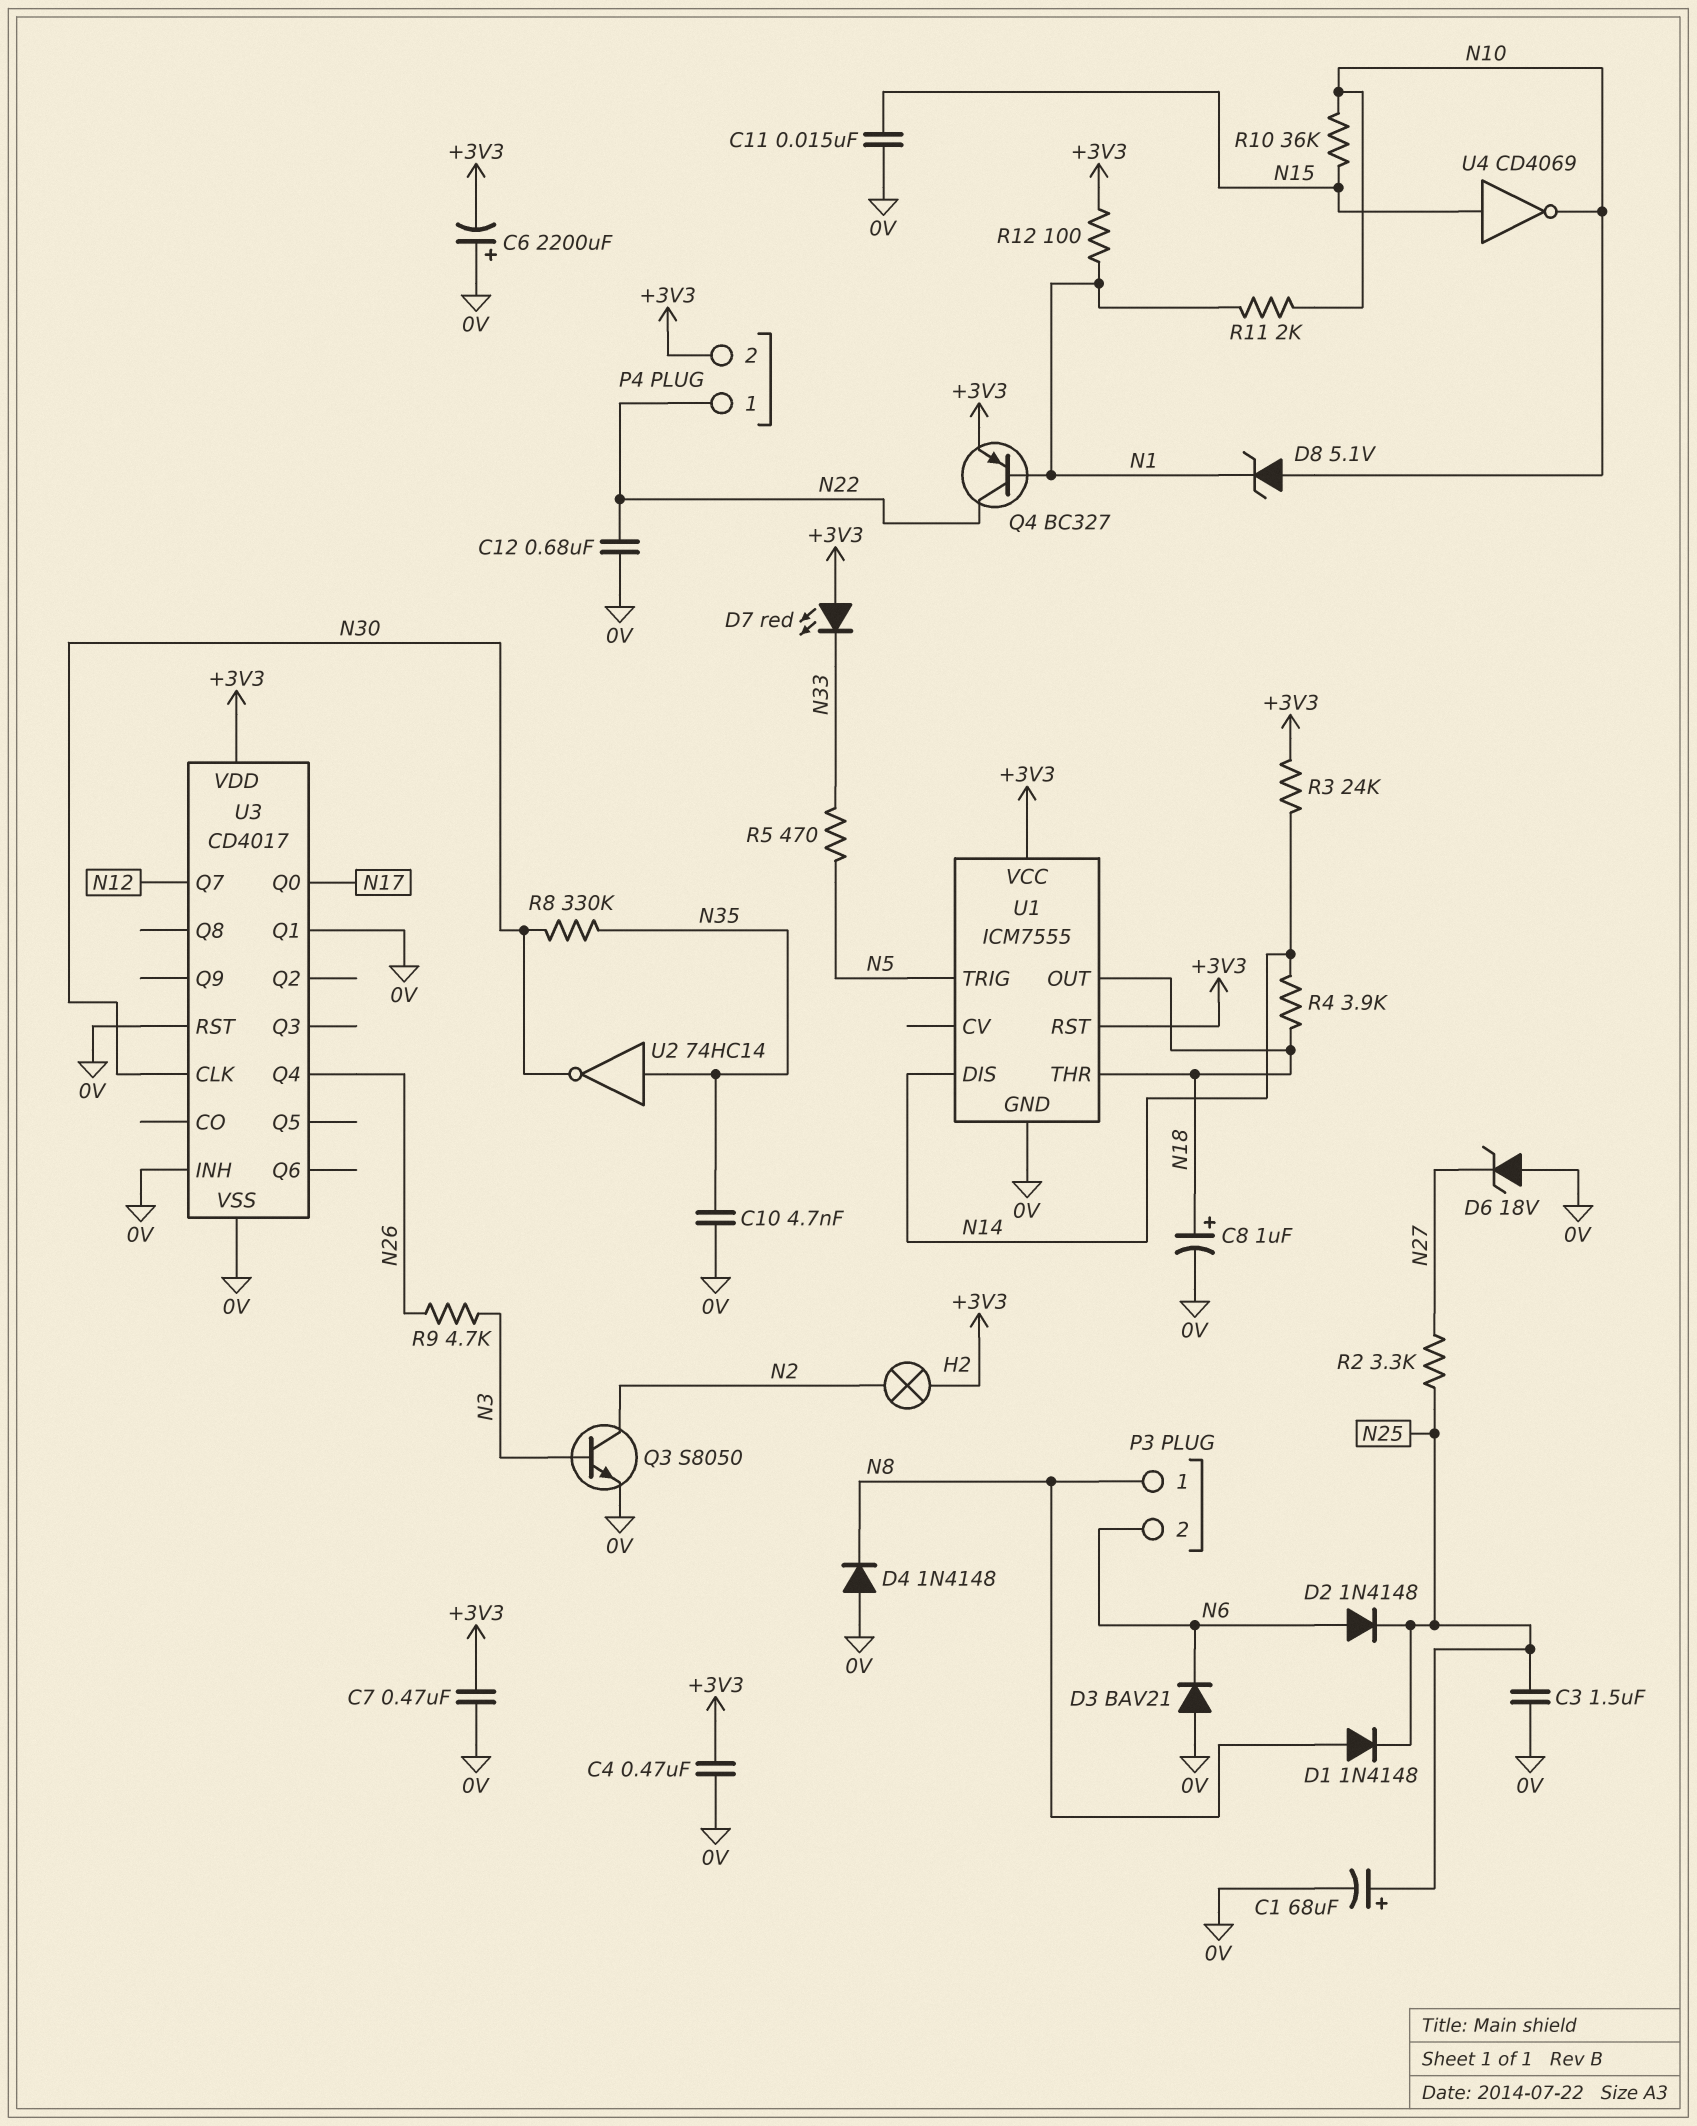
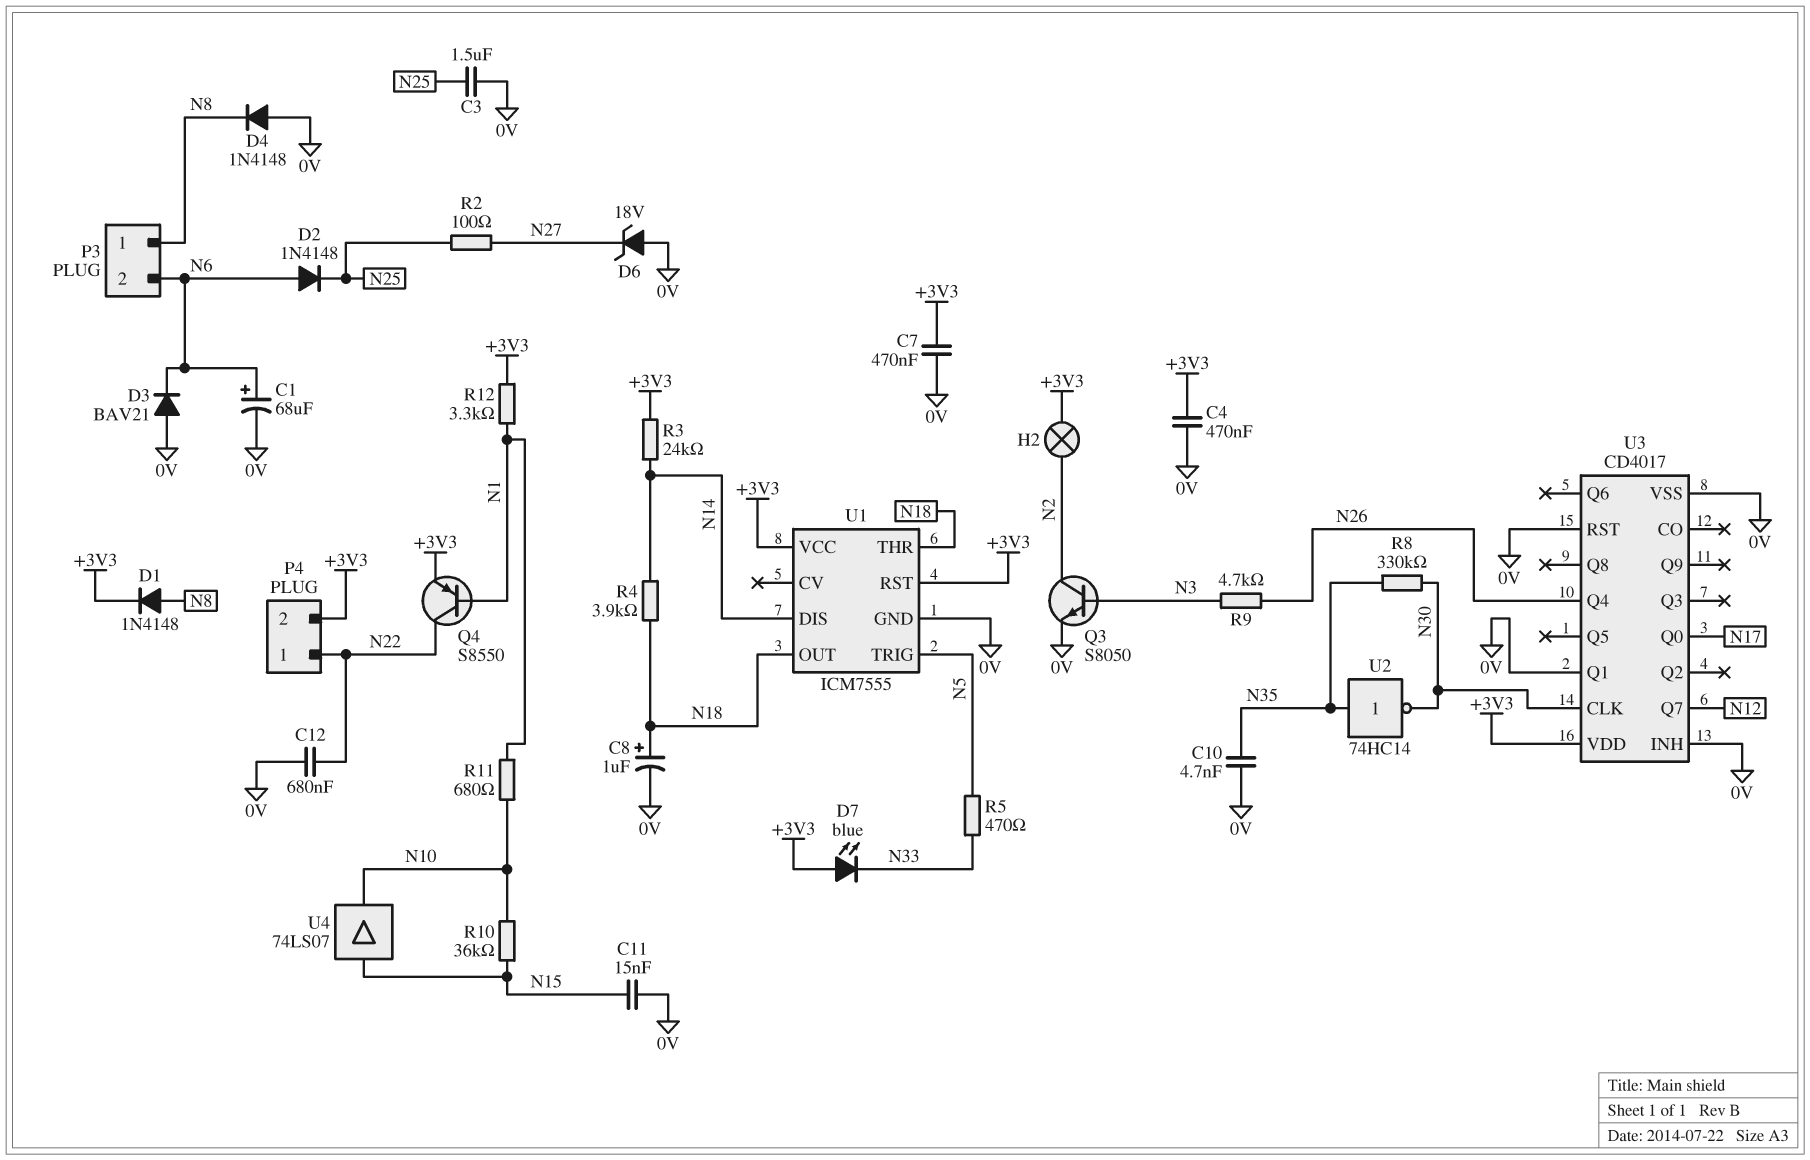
C1: 68uF (plus N25, minus 0V) -> 68uF (plus N6, minus 0V)
C6: 2200uF (plus 0V, minus +3V3) -> none
D1: diode 1N4148 (A N8, K N25) -> diode 1N4148 (A N8, K +3V3)
D7: LED red (A +3V3, K N33) -> LED blue (A +3V3, K N33)
D8: zener 5.1V (A N10, K N1) -> none
Q4: PNP BC327 (B N1, C N22, E +3V3) -> PNP S8550 (B N1, C N22, E +3V3)
R2: 3.3k (N25, N27) -> 100 (N25, N27)
R11: 2k (N1, N10) -> 680 (N1, N10)
R12: 100 (+3V3, N1) -> 3.3k (+3V3, N1)
U4: NOT CD4069 (in N15, out N10) -> buffer 74LS07 (in N15, out N10)

